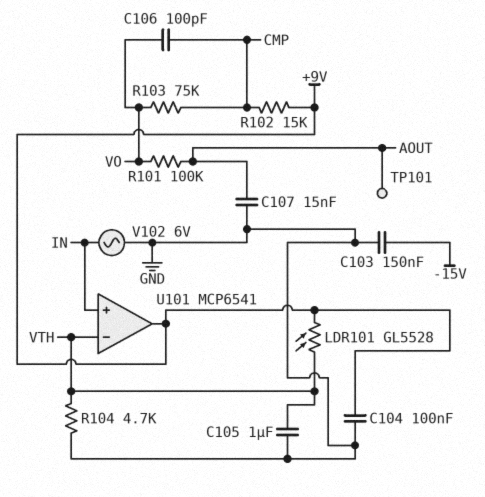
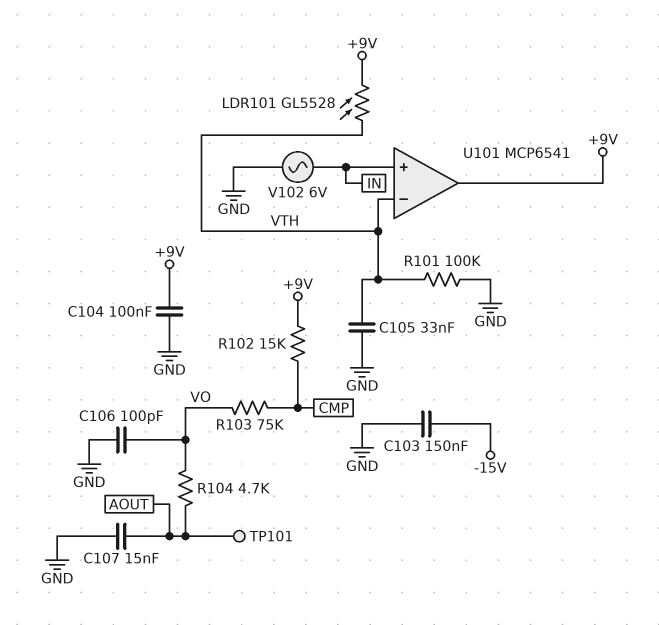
C105: 1uF (GND, VTH) -> 33nF (GND, VTH)
C106: 100pF (CMP, VO) -> 100pF (GND, VO)
R101: 100k (AOUT, VO) -> 100k (GND, VTH)
R104: 4.7k (GND, VTH) -> 4.7k (AOUT, VO)

